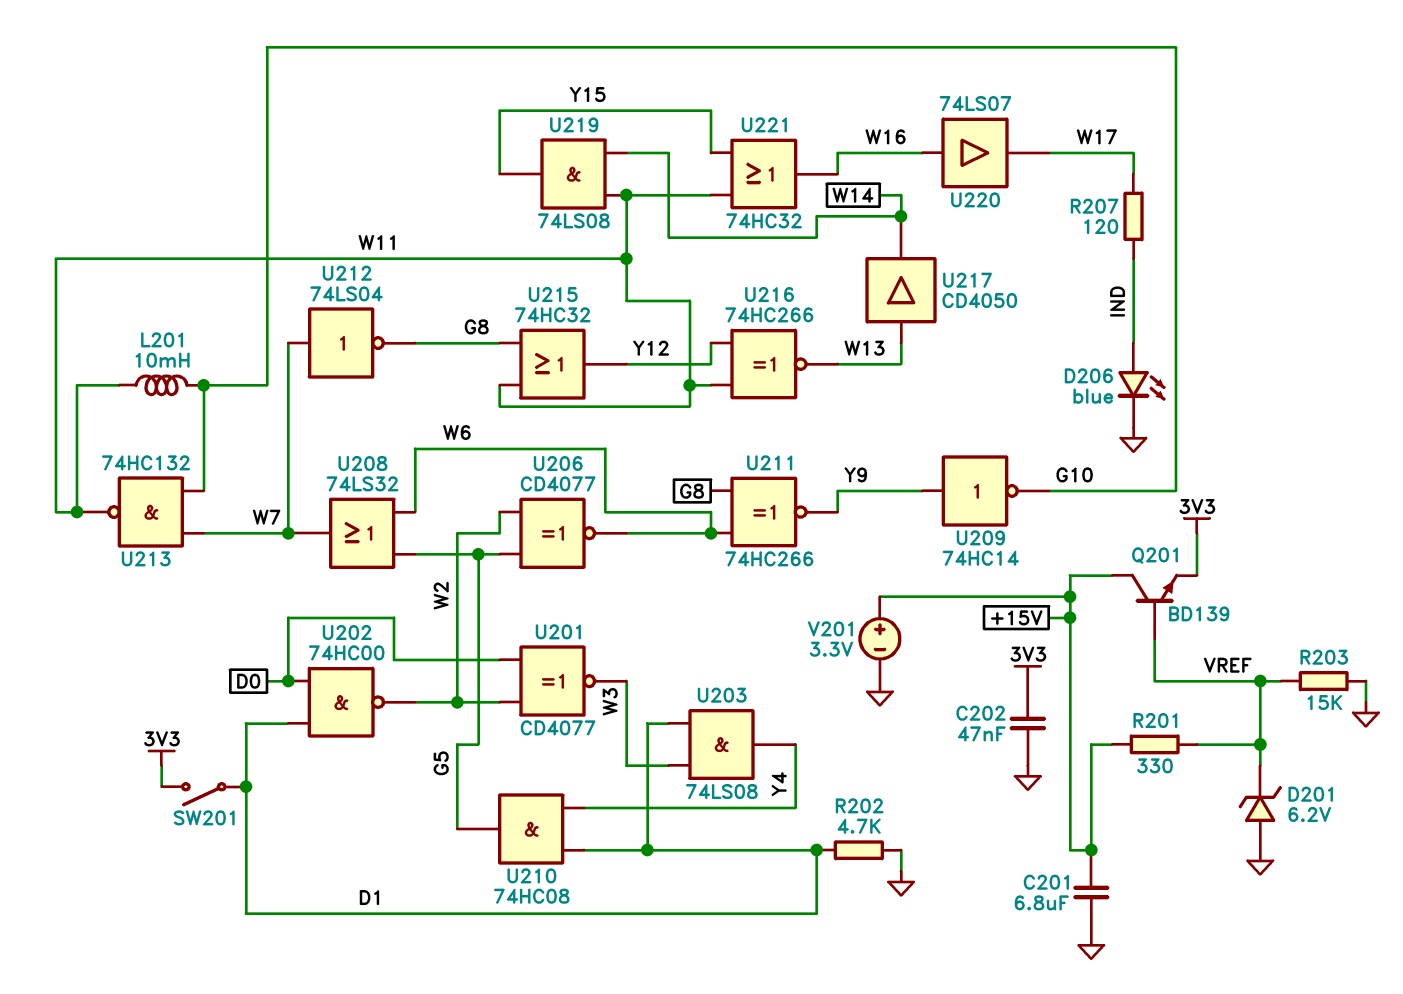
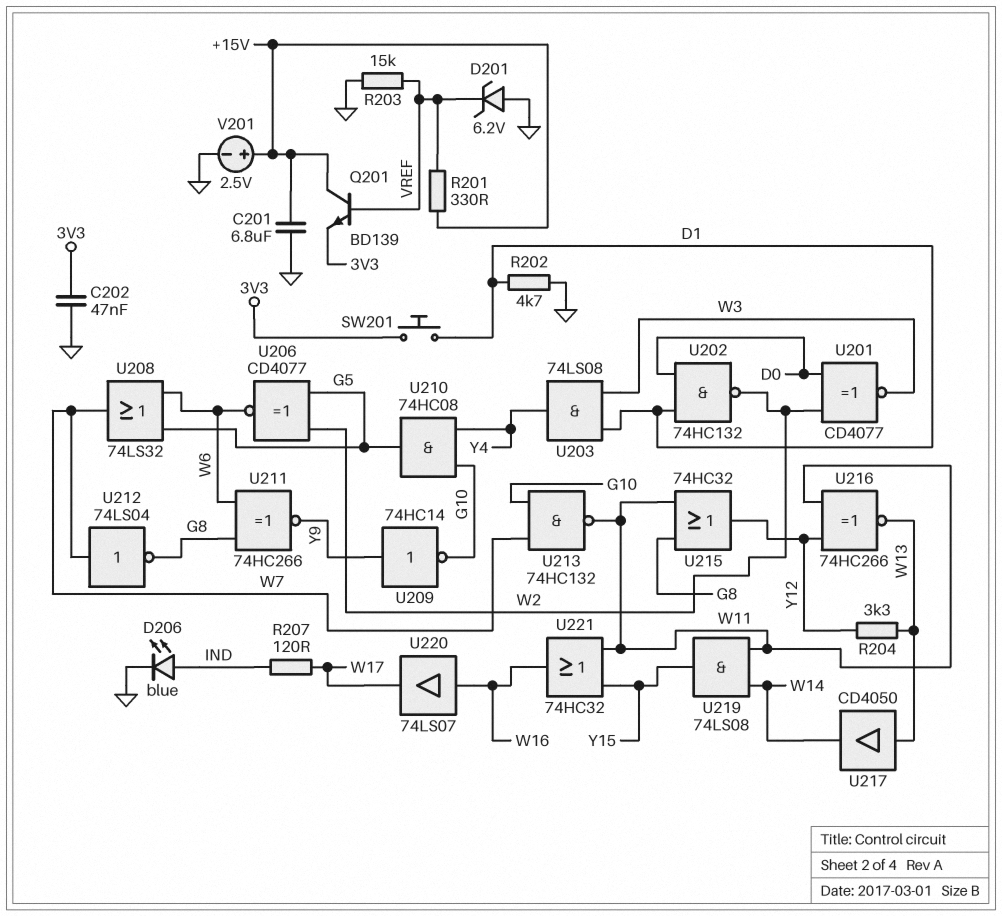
L201: 10mH (G10, W11) -> none
R204: none -> 3.3k (W13, Y12)
SW201: switch (3V3, D1) -> button (3V3, D1)
U202: NAND 74HC00 (in D0, in D1, out W2) -> NAND 74HC132 (in D0, in D1, out W2)
U210: AND 74HC08 (in D1, in Y4, out G5) -> AND 74HC08 (in G10, in Y4, out G5)
V201: 3.3V (plus +15V, minus GND) -> 2.5V (plus +15V, minus GND)

